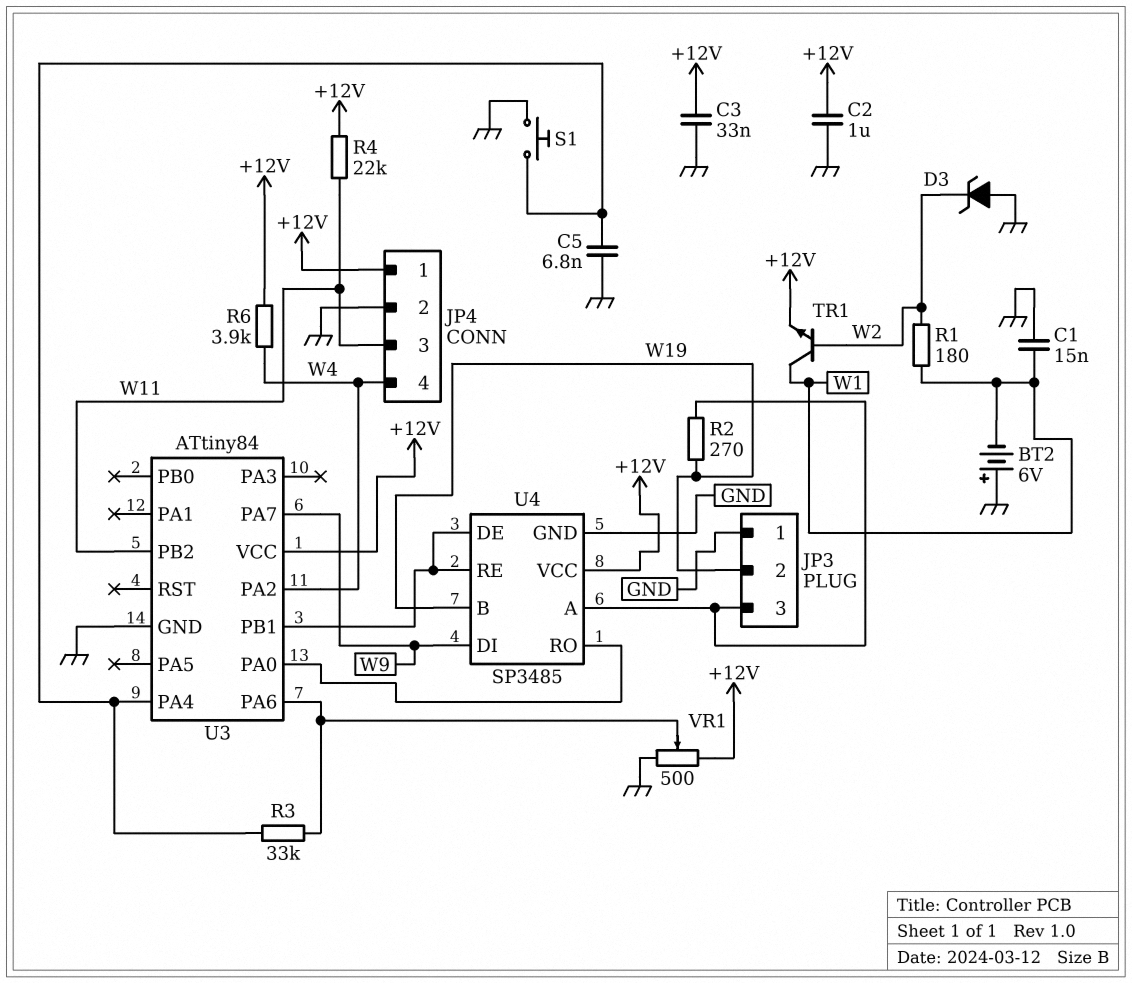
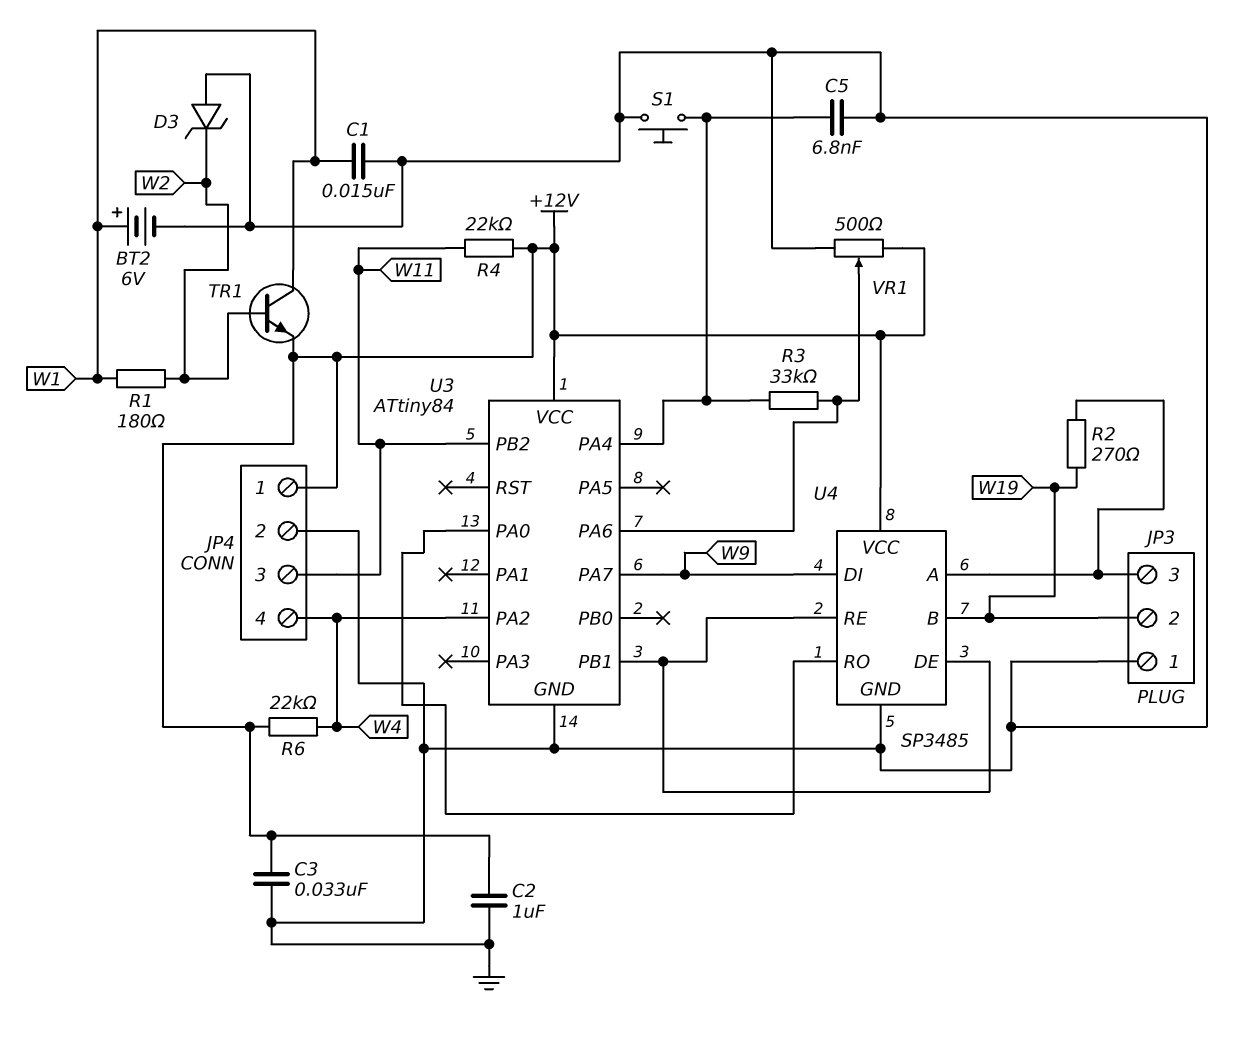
BT2: 6V (plus GND, minus W1) -> 6V (plus W1, minus GND)
R6: 3.9k (+12V, W4) -> 22k (+12V, W4)

